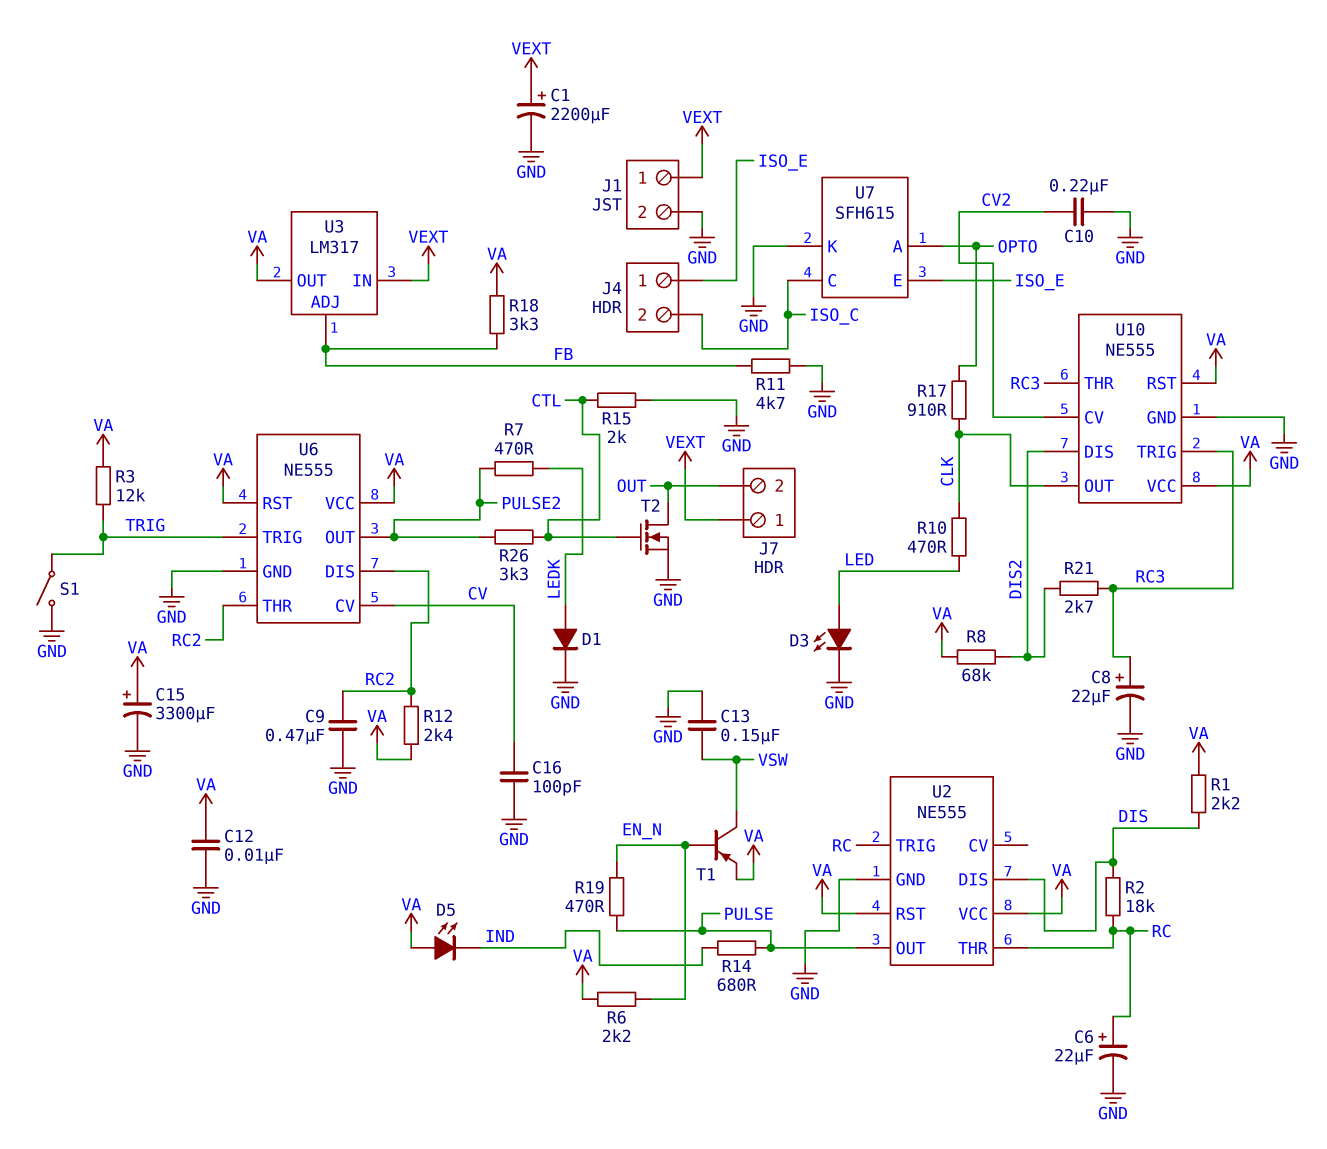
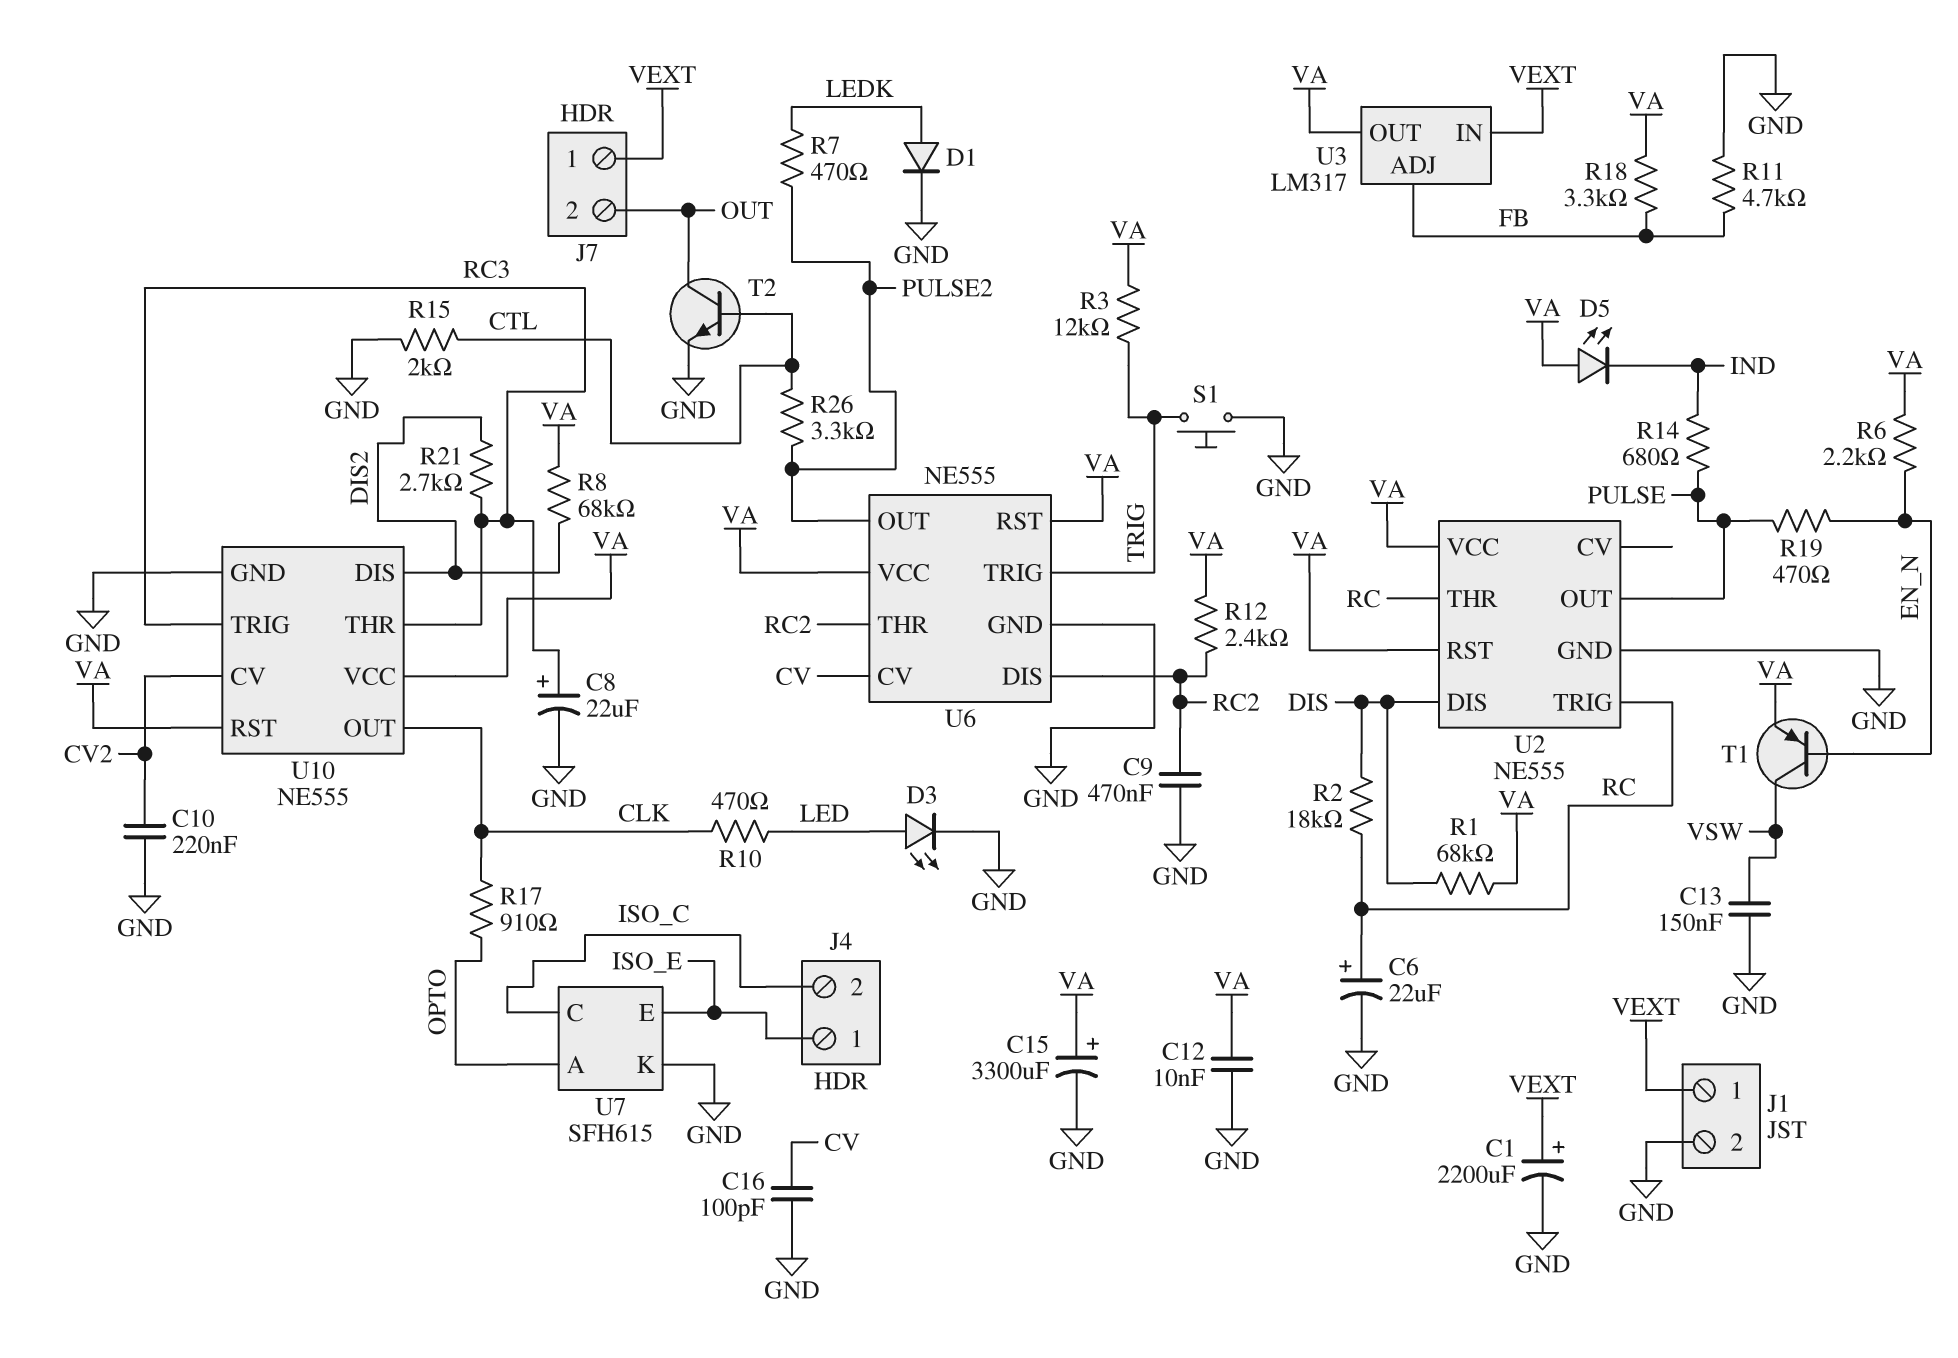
R1: 2.2k (DIS, VA) -> 68k (DIS, VA)
S1: switch (GND, TRIG) -> button (GND, TRIG)
T2: NMOS (G CTL, D OUT, S GND) -> NPN (B CTL, C OUT, E GND)

